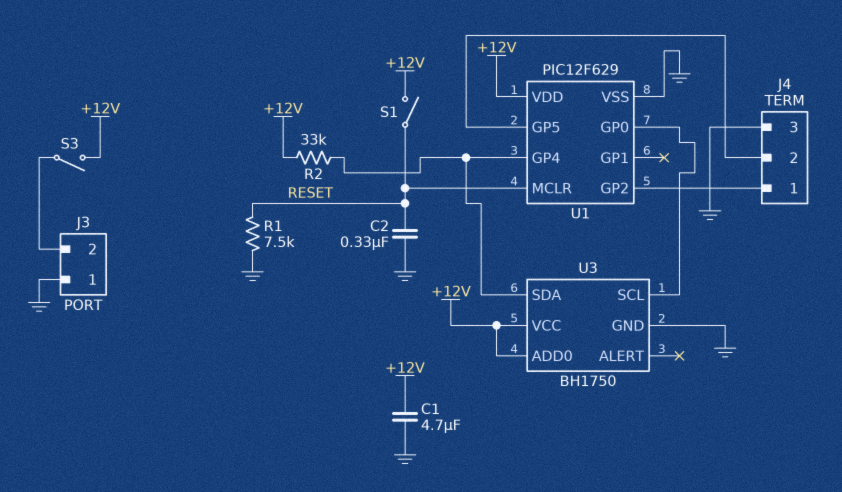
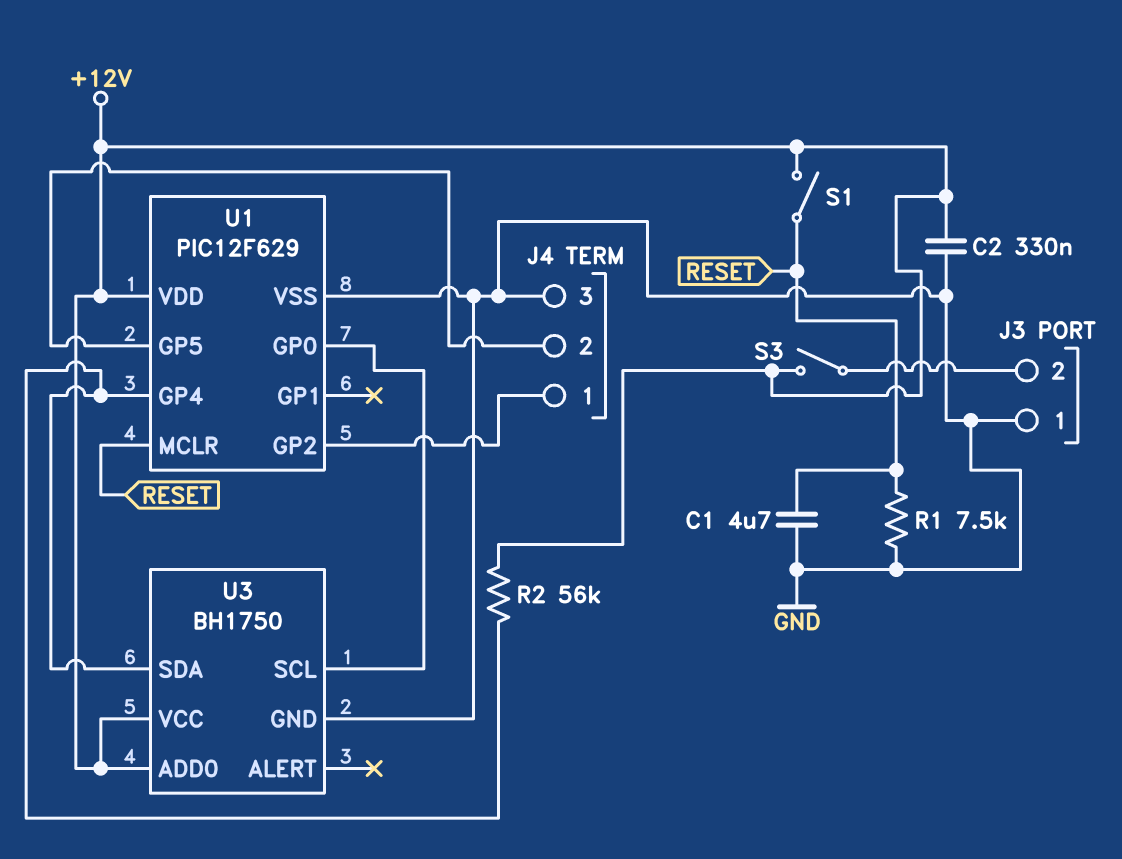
C1: 4.7uF (+12V, GND) -> 4.7uF (GND, RESET)
C2: 330nF (GND, RESET) -> 330nF (+12V, GND)
R2: 33k (+12V, U1/GP4) -> 56k (+12V, U1/GP4)

